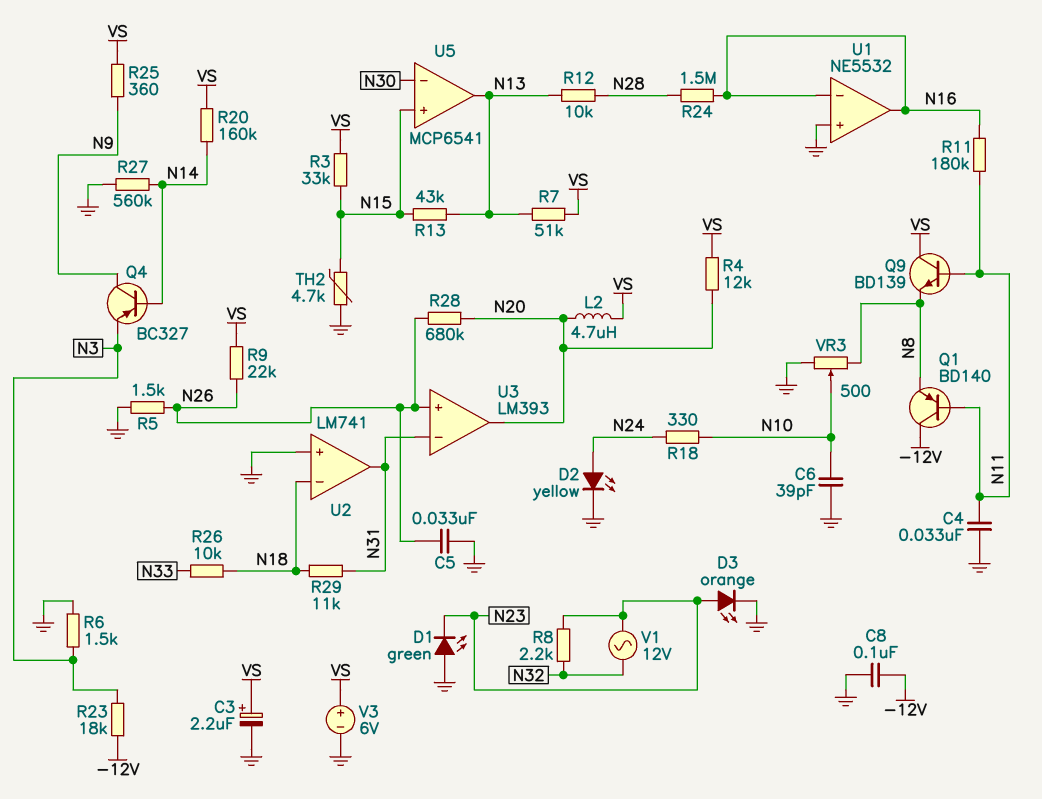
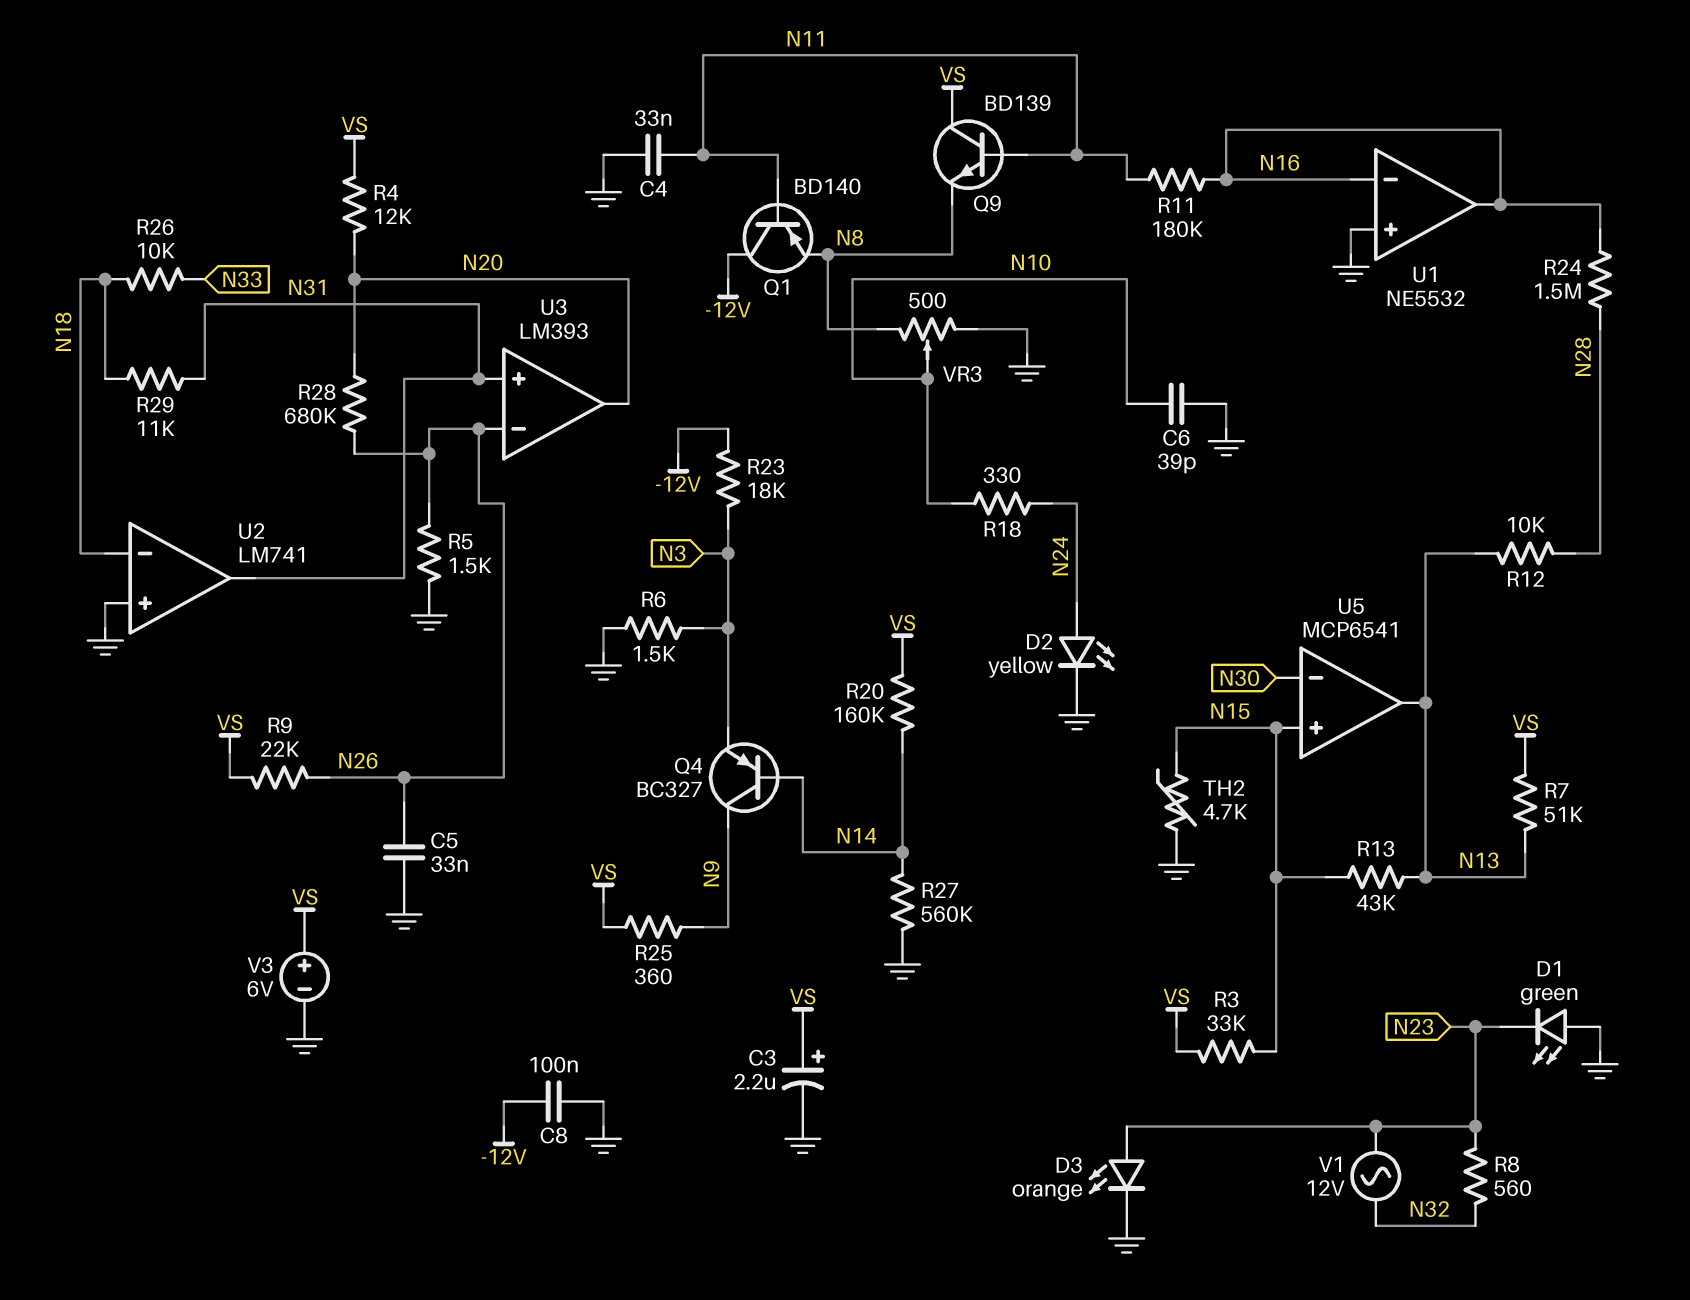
L2: 4.7uH (N20, VS) -> none
R8: 2.2k (N23, N32) -> 560 (N23, N32)
U3 pin in+: N26 -> N31
U3 pin in-: N31 -> N26

